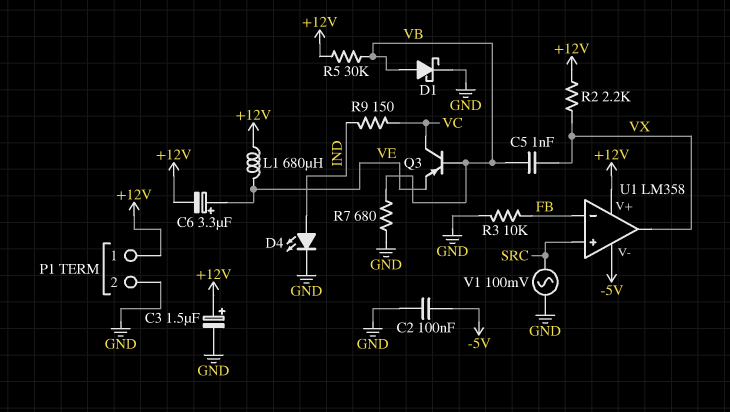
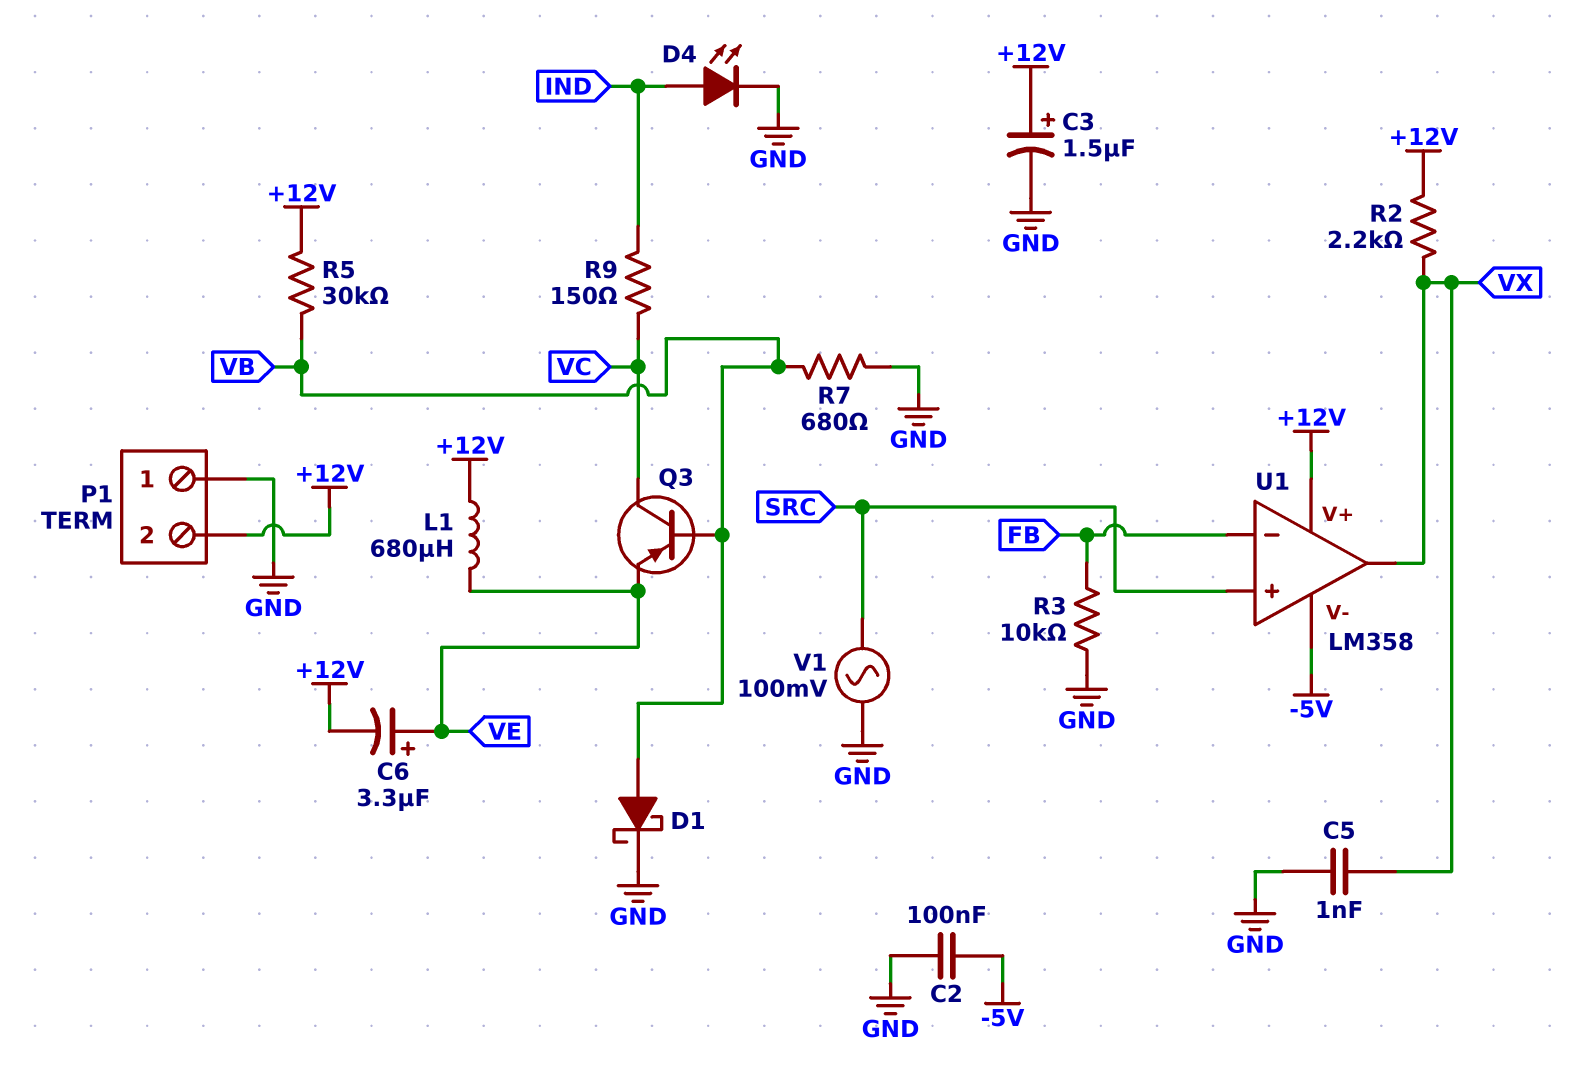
C5: 1nF (VB, VX) -> 1nF (GND, VX)
P1 pin 1: +12V -> GND
P1 pin 2: GND -> +12V

